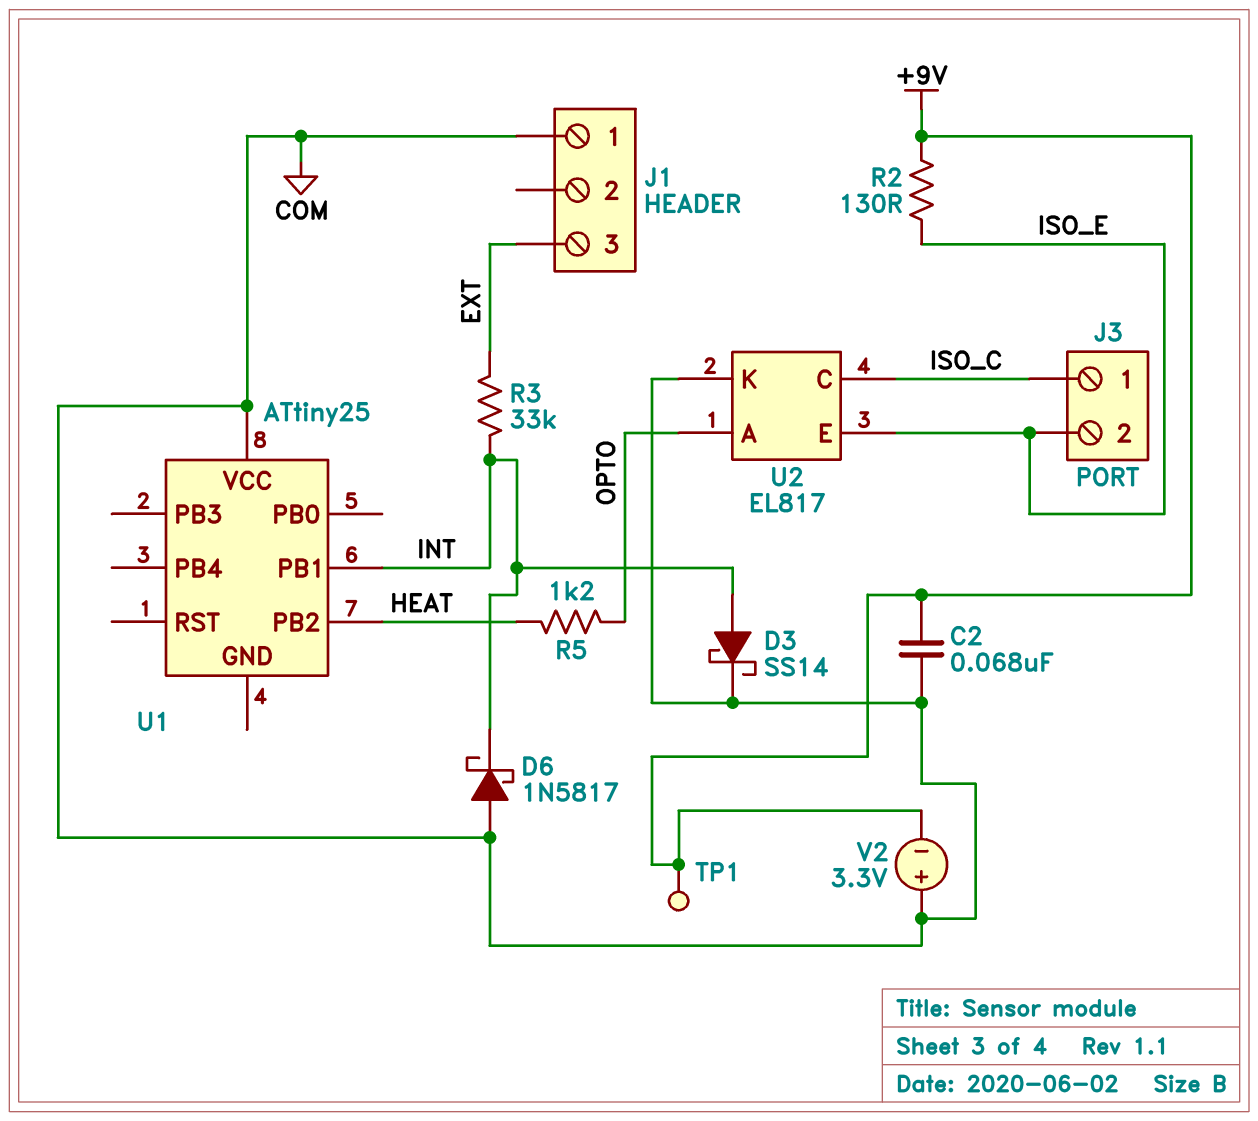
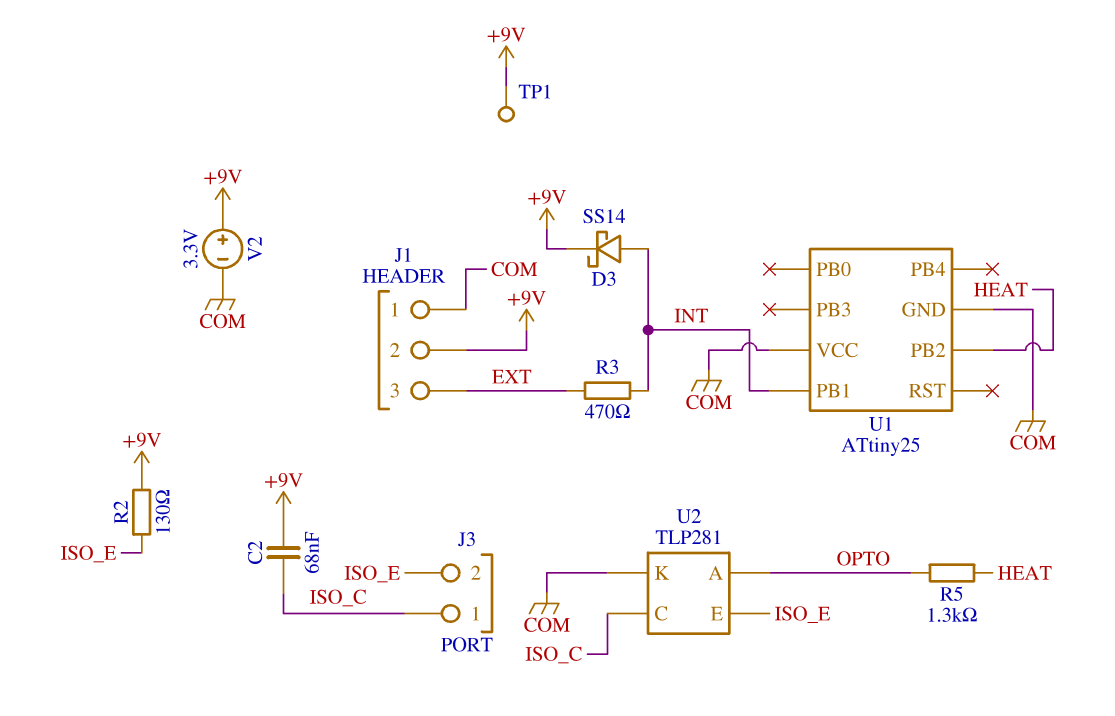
C2: 68nF (+9V, COM) -> 68nF (+9V, ISO_C)
D3: schottky SS14 (A INT, K COM) -> schottky SS14 (A INT, K +9V)
D6: schottky 1N5817 (A COM, K INT) -> none
J1 pin 2: none -> +9V
R3: 33k (EXT, INT) -> 470 (EXT, INT)
R5: 1.2k (HEAT, OPTO) -> 1.3k (HEAT, OPTO)
U1 pin GND: none -> COM
U2: EL817 -> TLP281
V2: 3.3V (plus COM, minus +9V) -> 3.3V (plus +9V, minus COM)

